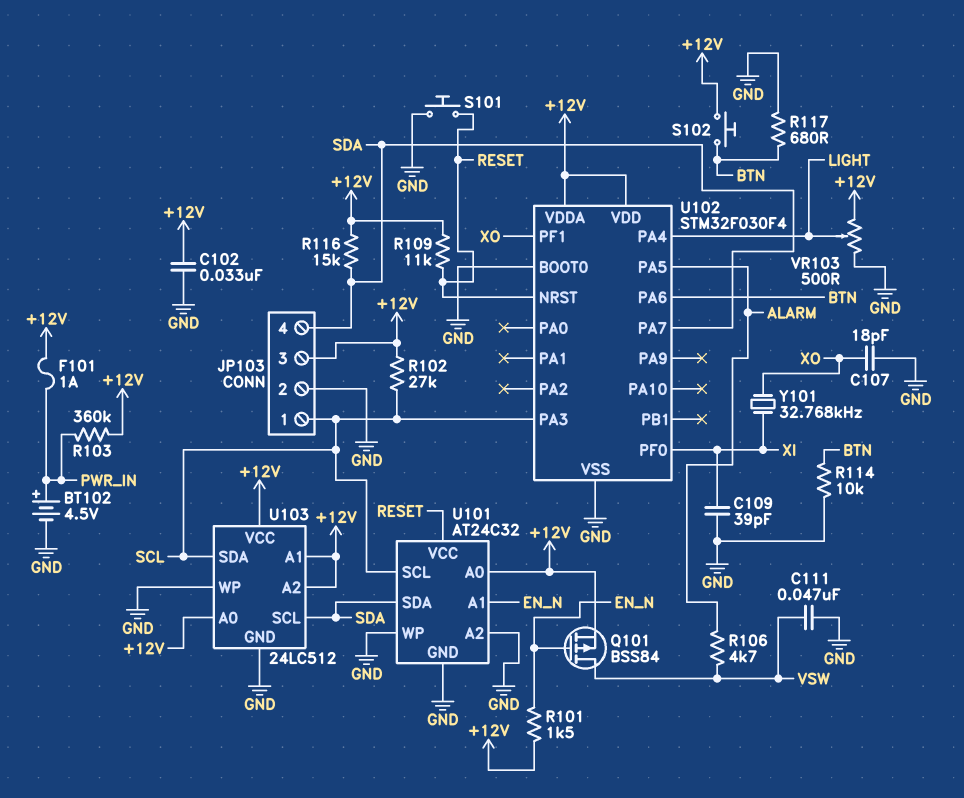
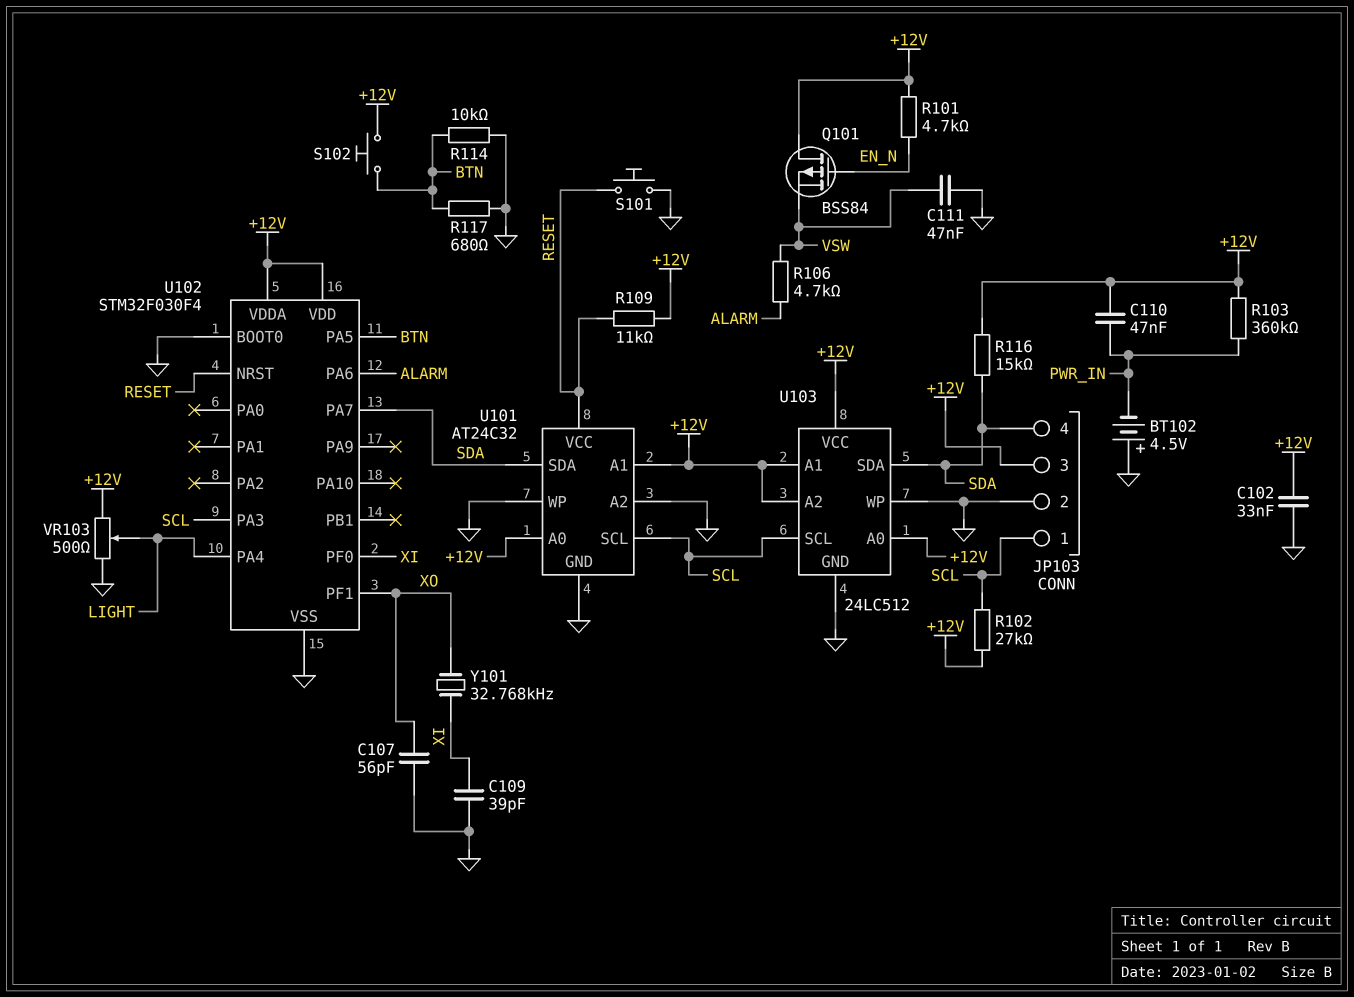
BT102: 4.5V (plus PWR_IN, minus GND) -> 4.5V (plus GND, minus PWR_IN)
C107: 18pF (GND, XO) -> 56pF (GND, XO)
C110: none -> 47nF (+12V, PWR_IN)
F101: 1A (+12V, PWR_IN) -> none
Q101: PMOS BSS84 (G EN_N, D VSW, S +12V) -> PMOS BSS84 (G EN_N, D +12V, S VSW)
R101: 1.5k (+12V, EN_N) -> 4.7k (+12V, EN_N)
U101 pin A1: EN_N -> +12V
U102 pin PA5: ALARM -> BTN
U102 pin PA6: BTN -> ALARM
U103 pin SCL: SDA -> SCL
U103 pin SDA: SCL -> SDA

